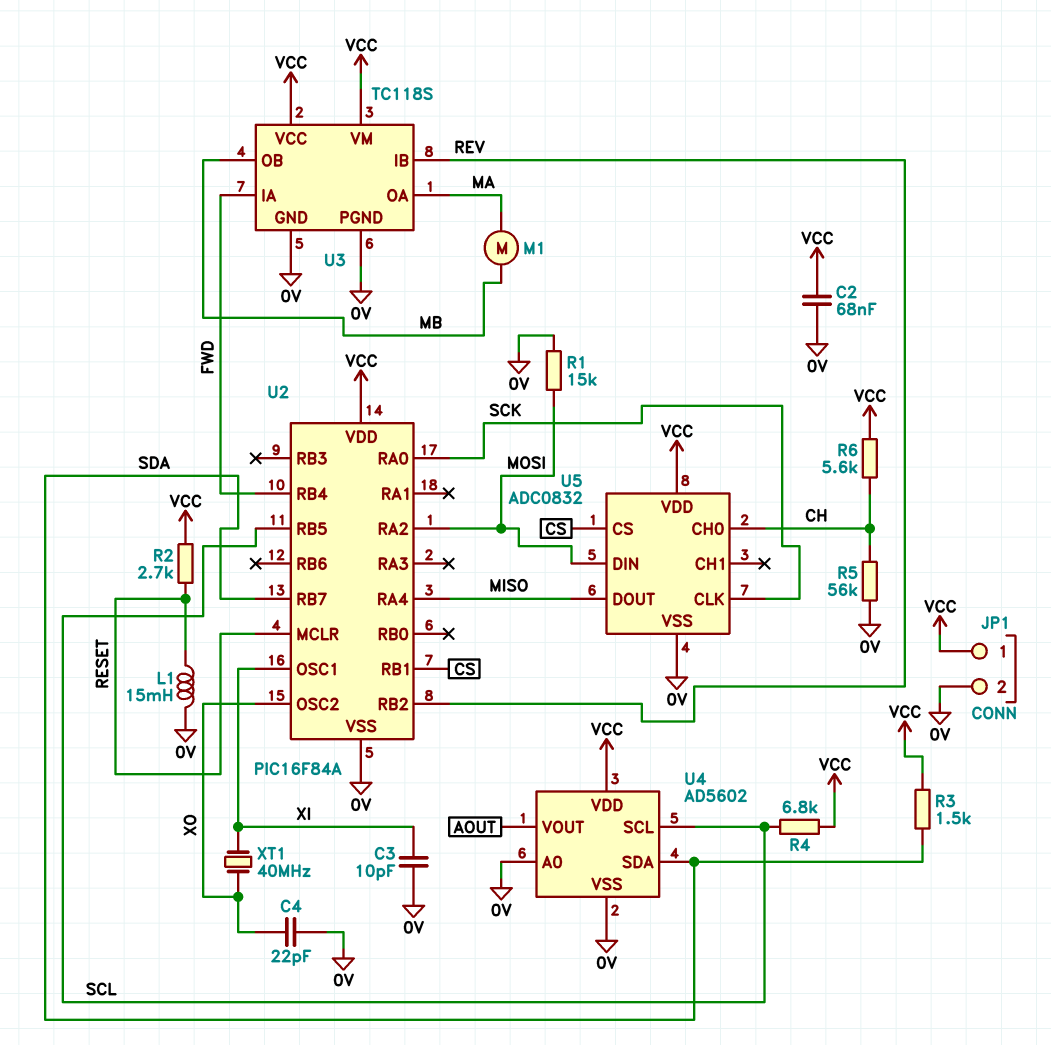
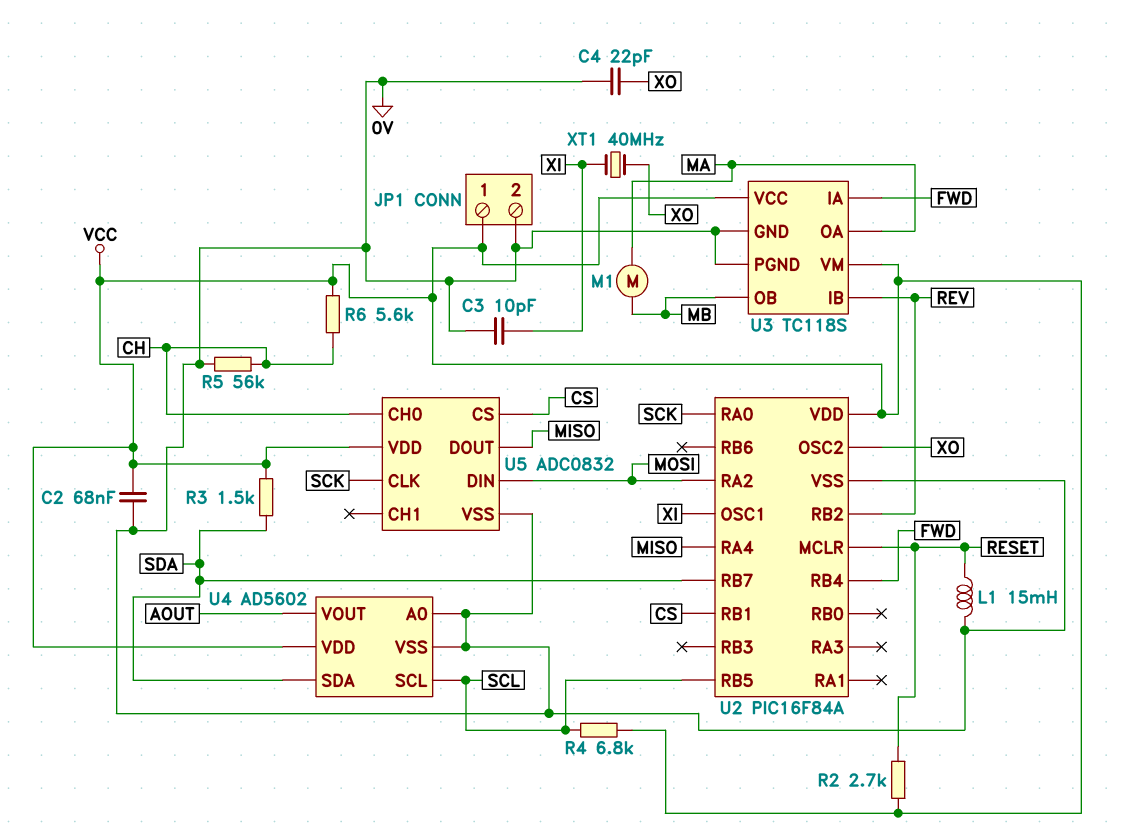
R1: 15k (0V, MOSI) -> none

